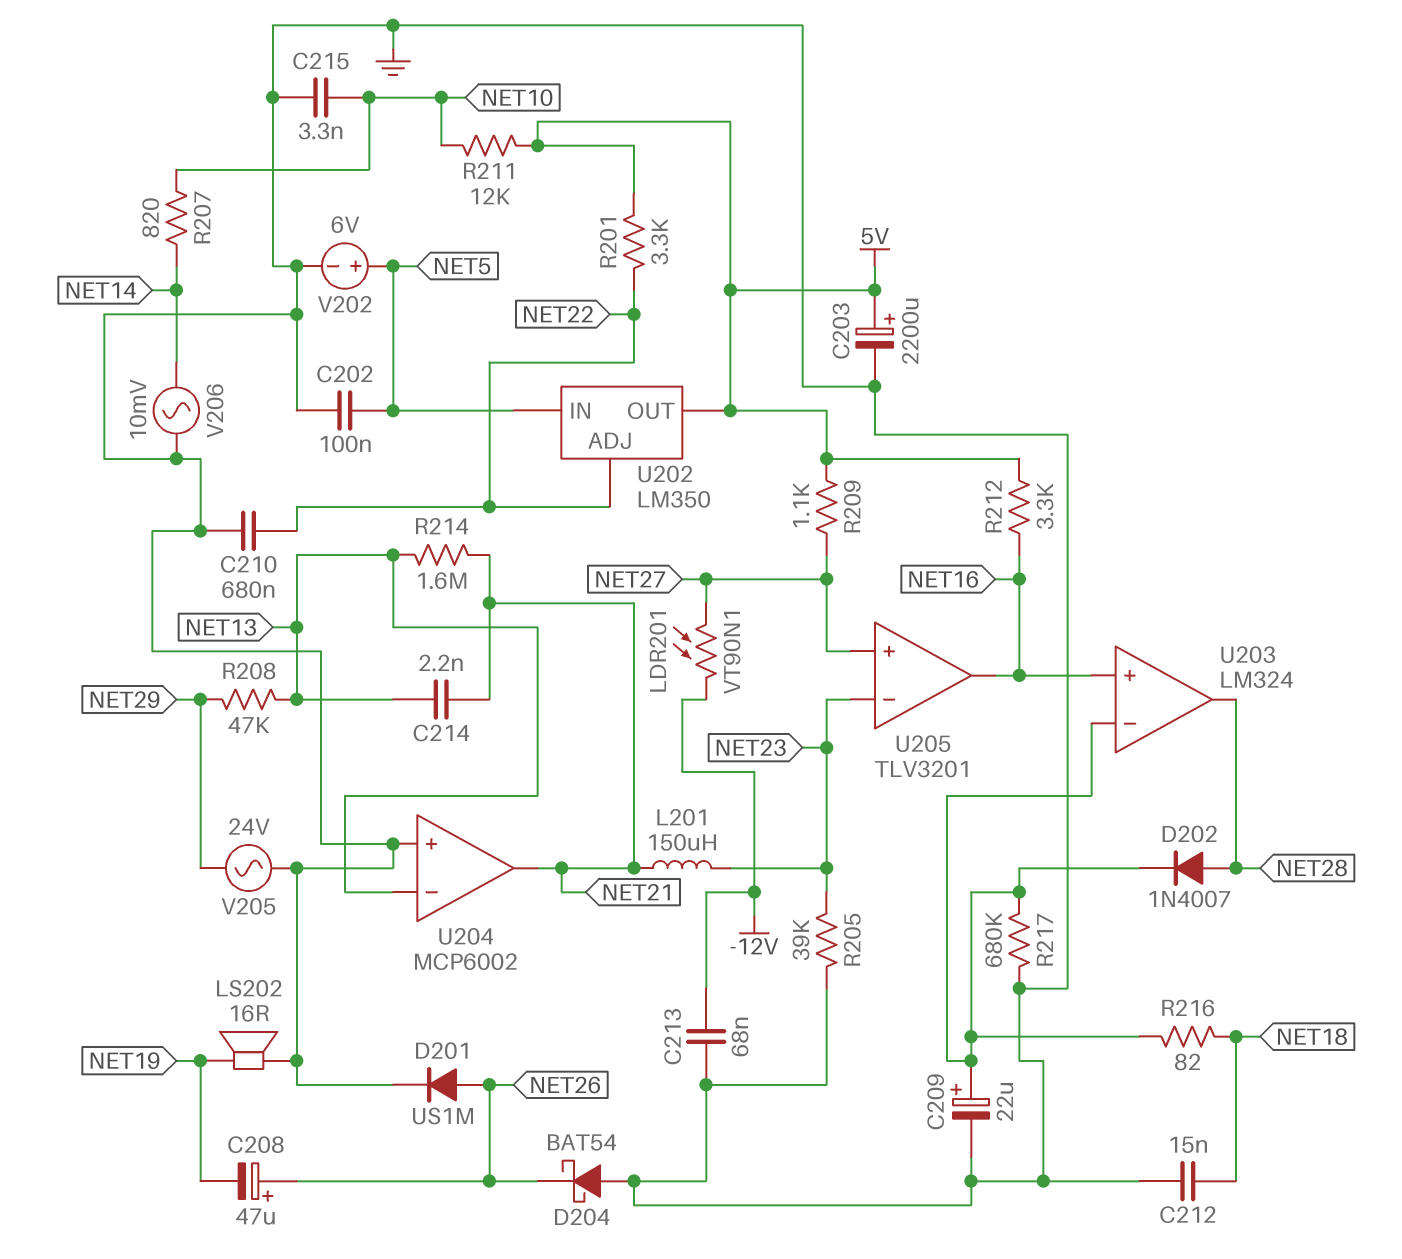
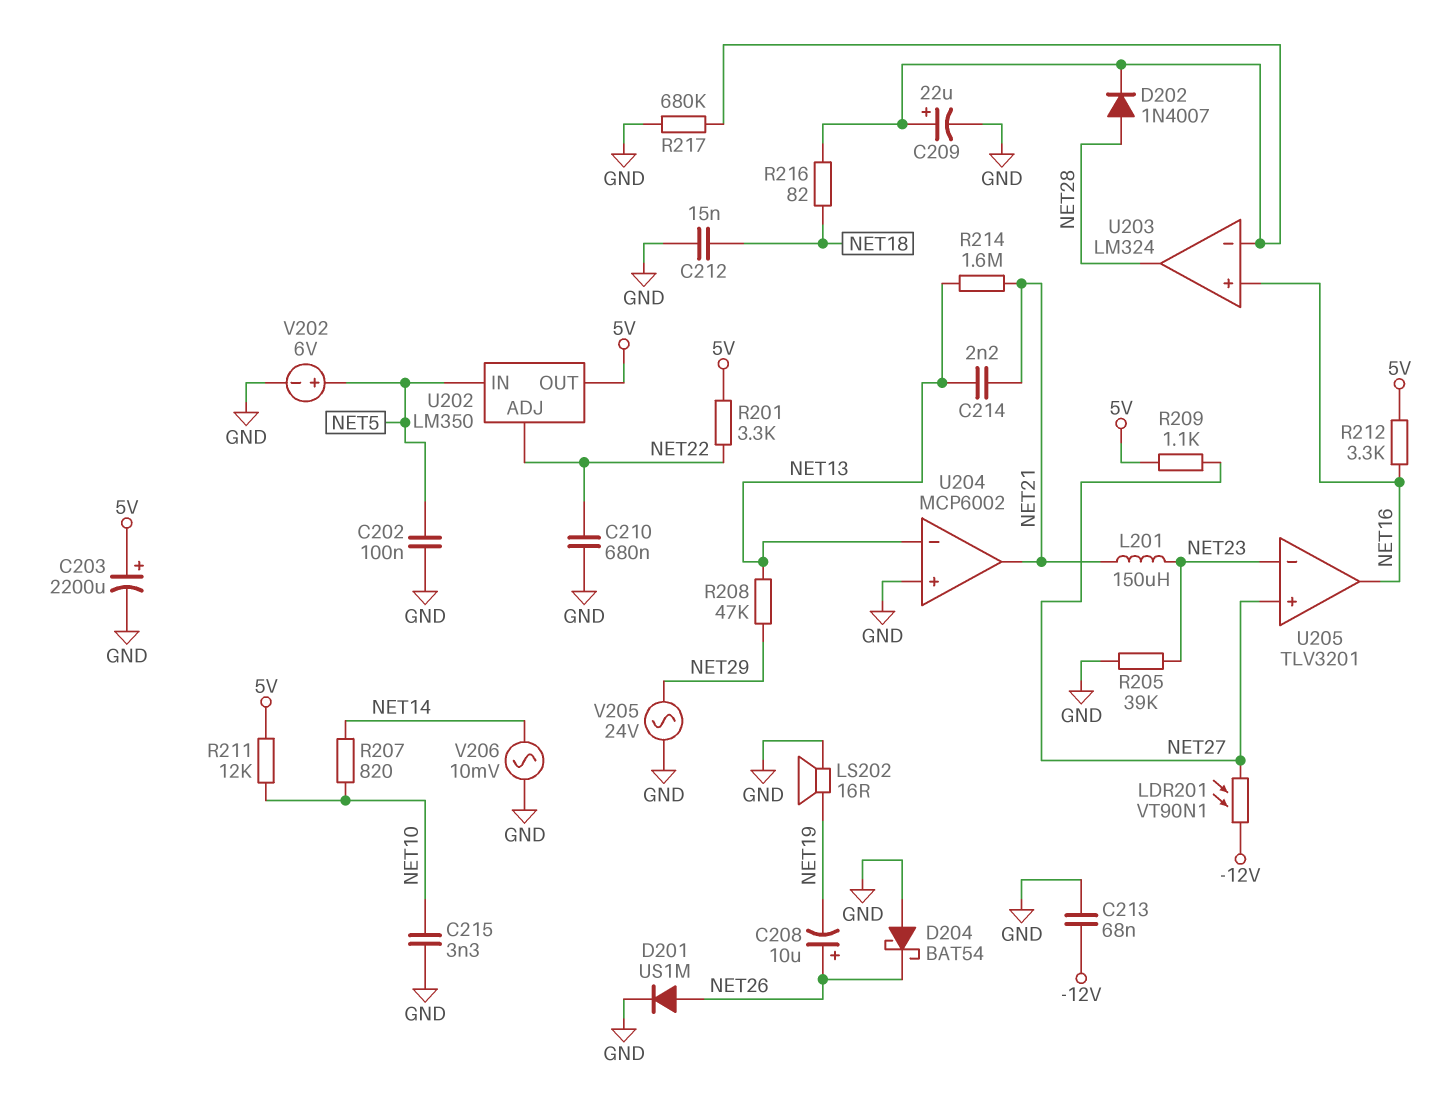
C208: 47uF (plus NET26, minus NET19) -> 10uF (plus NET26, minus NET19)

